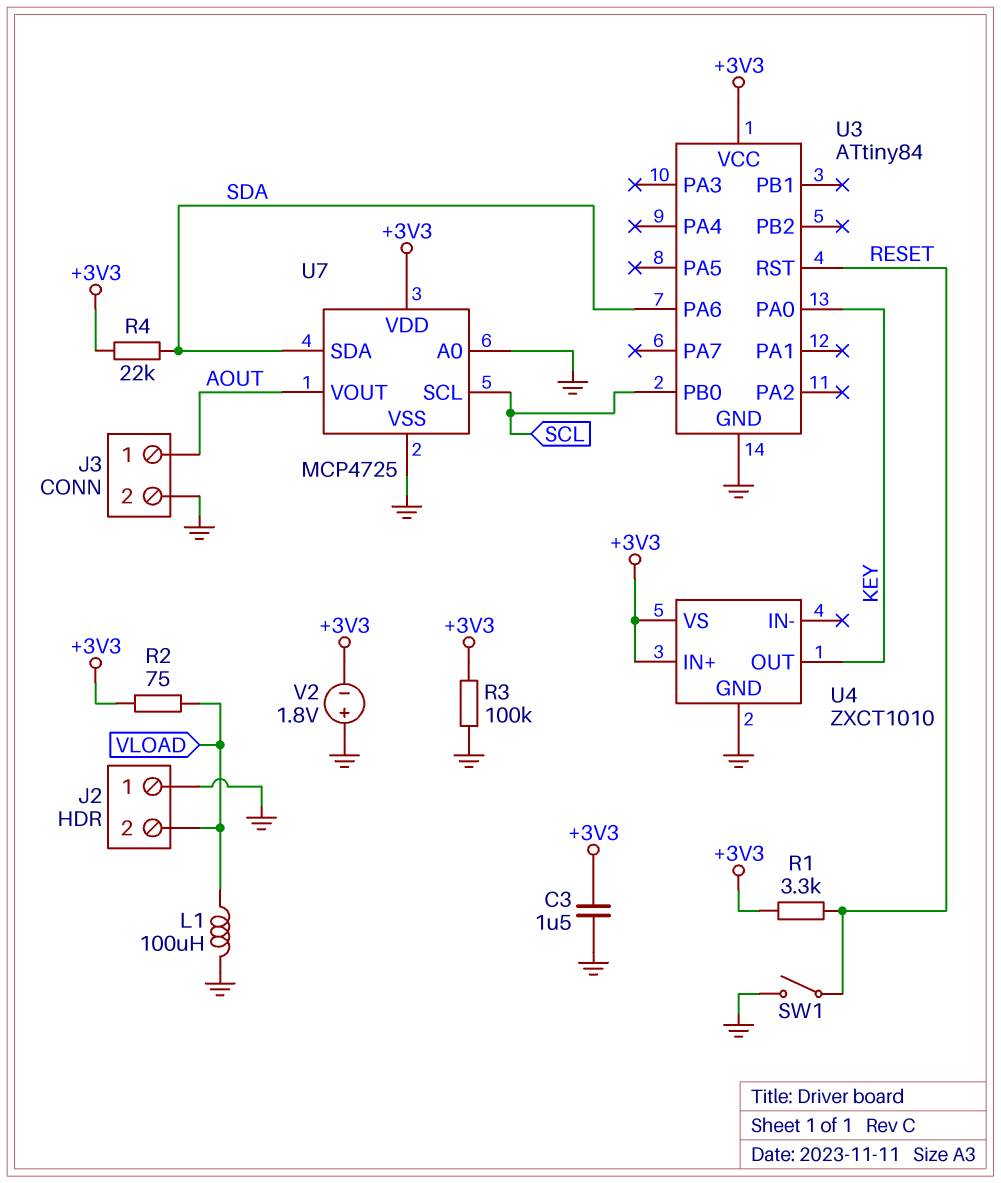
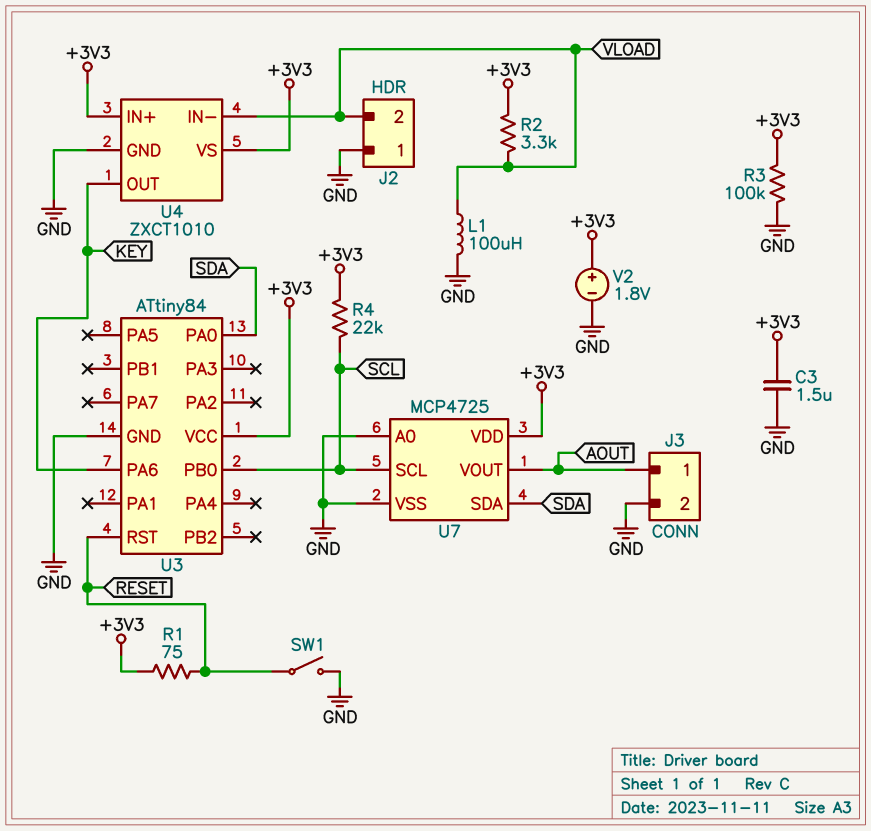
R1: 3.3k (+3V3, RESET) -> 75 (+3V3, RESET)
R2: 75 (+3V3, VLOAD) -> 3.3k (+3V3, VLOAD)
R4: 22k (+3V3, SDA) -> 22k (+3V3, SCL)
U3 pin PA0: KEY -> SDA
U3 pin PA6: SDA -> KEY
U4 pin IN-: none -> VLOAD
V2: 1.8V (plus GND, minus +3V3) -> 1.8V (plus +3V3, minus GND)

